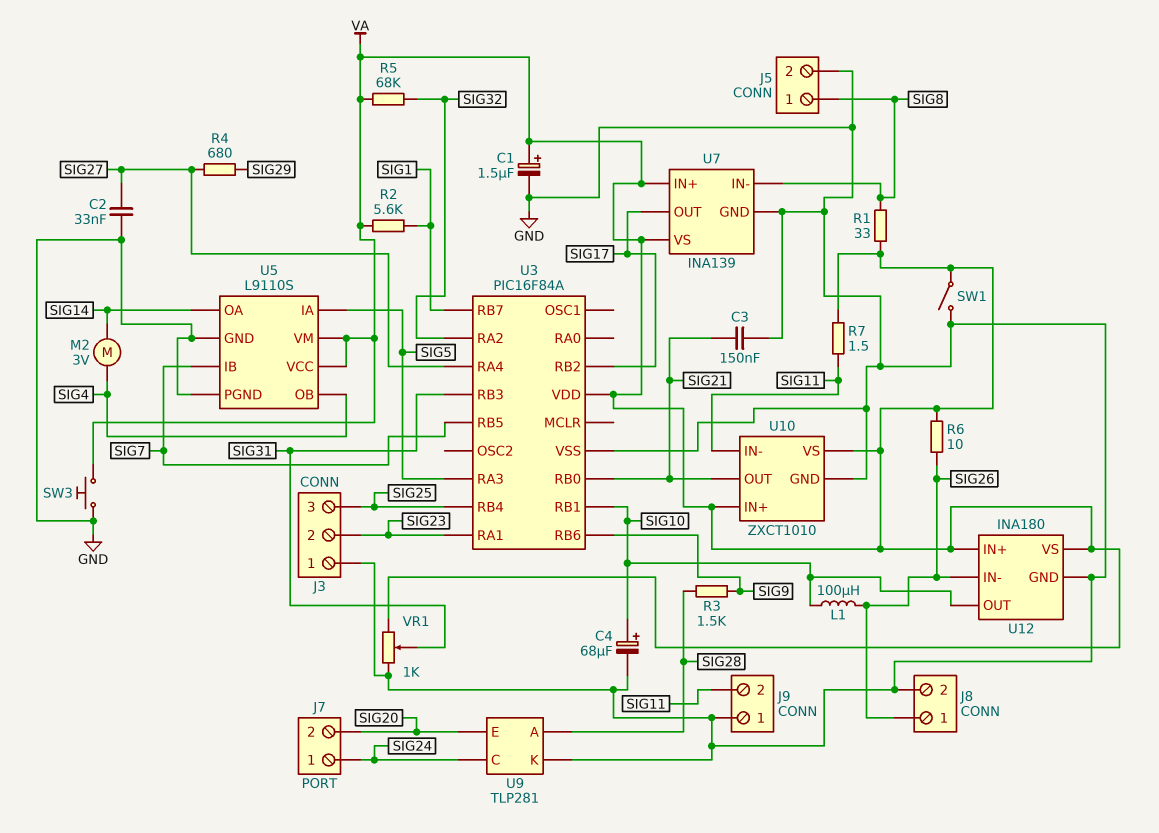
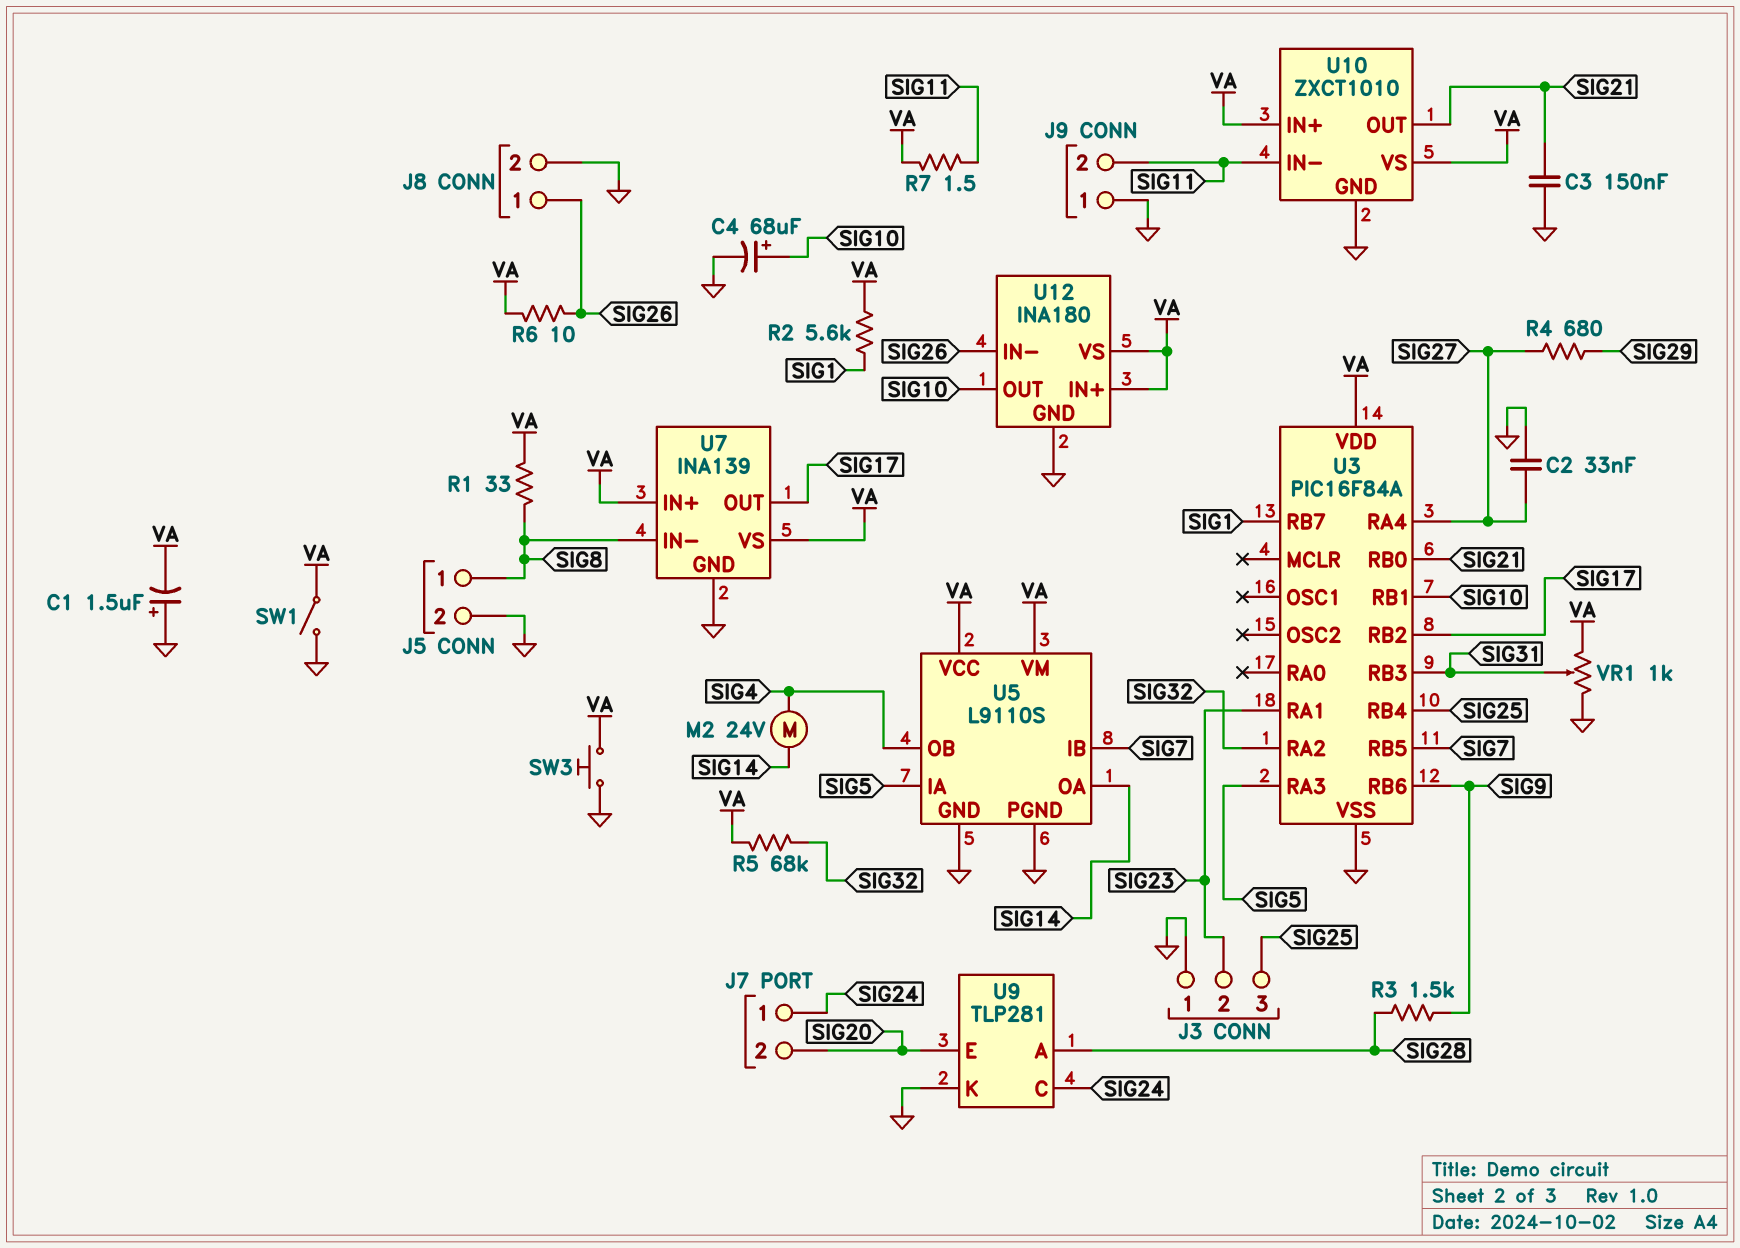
C1: 1.5uF (plus VA, minus GND) -> 1.5uF (plus GND, minus VA)
L1: 100uH (SIG10, SIG26) -> none
M2: motor 3V (SIG4, SIG14) -> motor 24V (SIG4, SIG14)

